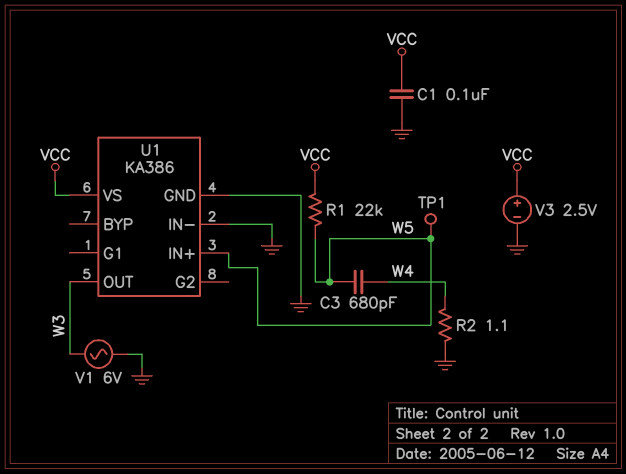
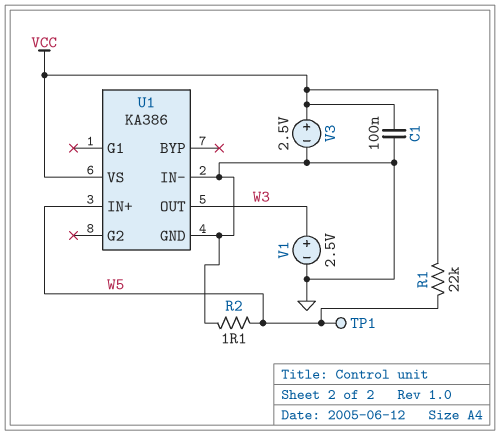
C3: 680pF (W4, W5) -> none
R2: 1.1 (GND, W4) -> 1.1 (GND, W5)
V1: AC 6V (GND, W3) -> 2.5V (plus W3, minus GND)

